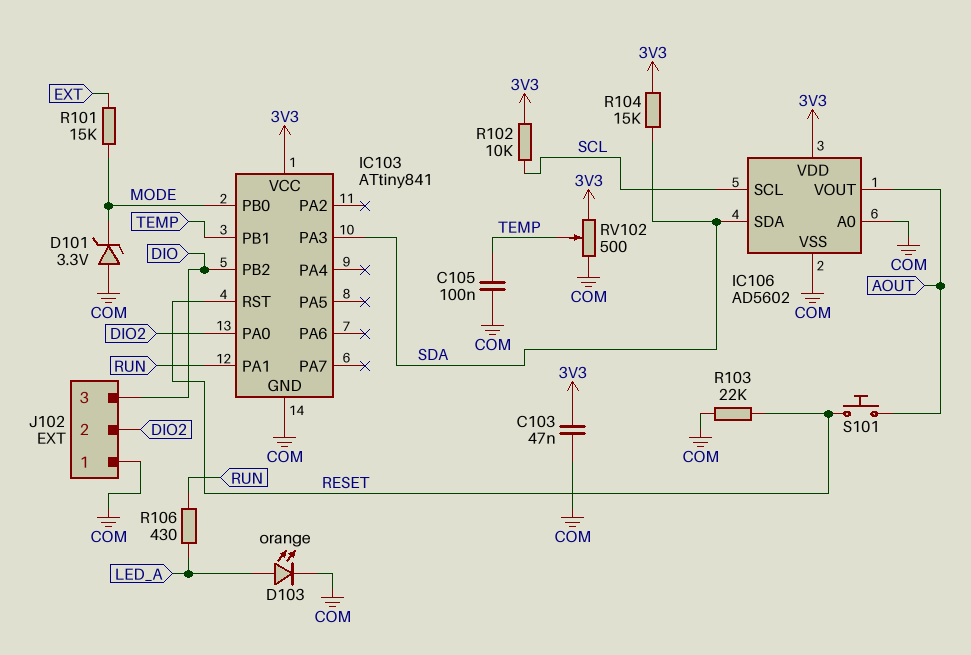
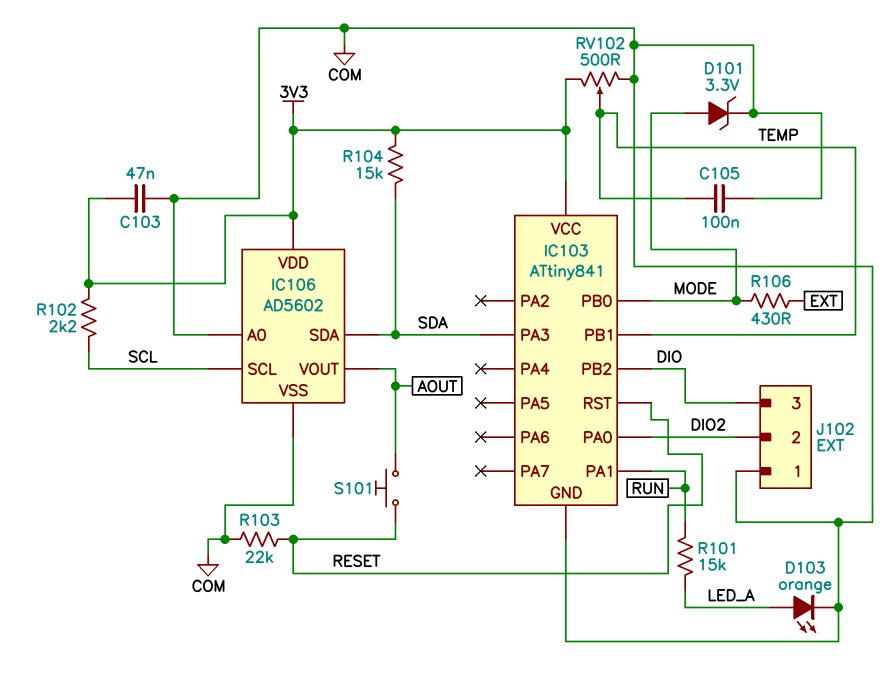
D101: zener 3.3V (A COM, K MODE) -> zener 3.3V (A MODE, K COM)
R101: 15k (EXT, MODE) -> 15k (LED_A, RUN)
R102: 10k (3V3, SCL) -> 2.2k (3V3, SCL)
R106: 430 (LED_A, RUN) -> 430 (EXT, MODE)

